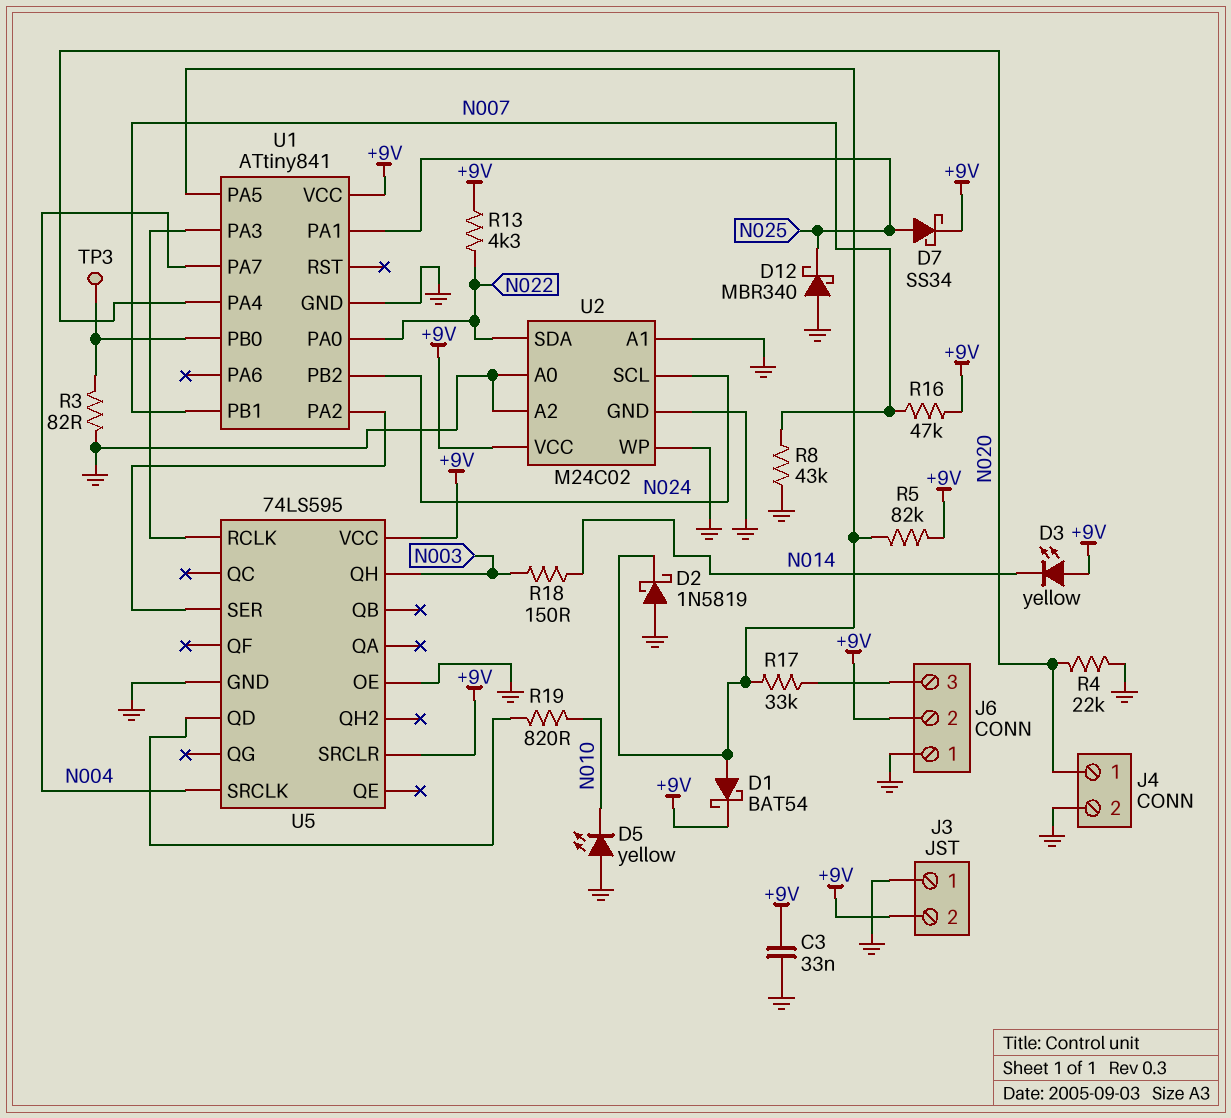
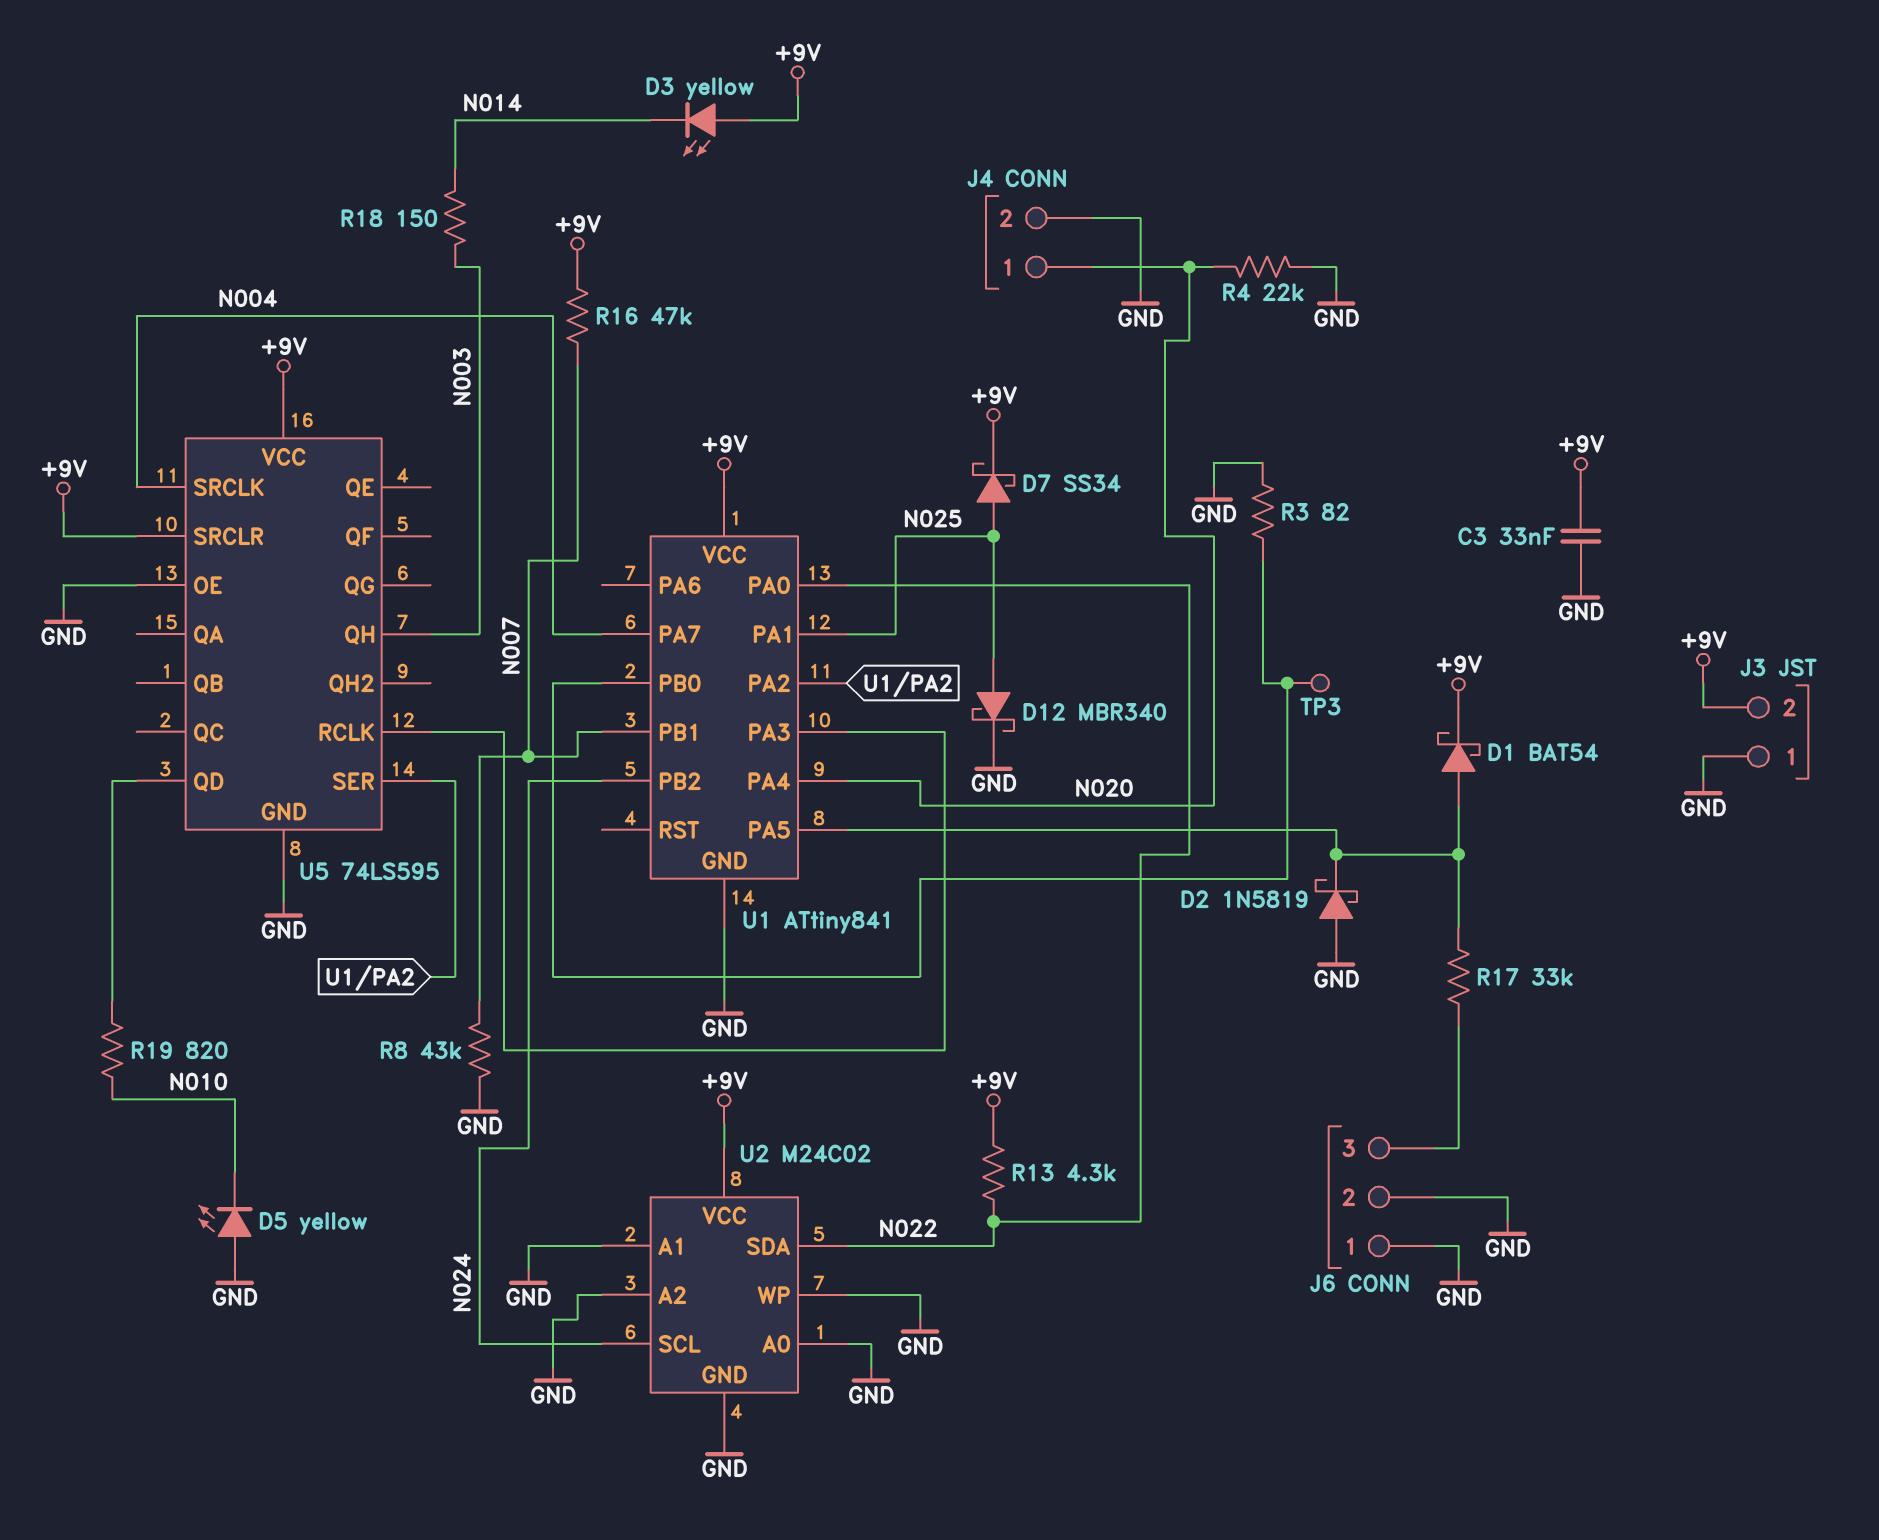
D12: schottky MBR340 (A GND, K N025) -> schottky MBR340 (A N025, K GND)
J6 pin 2: +9V -> GND
R5: 82k (+9V, U1/PA5) -> none

